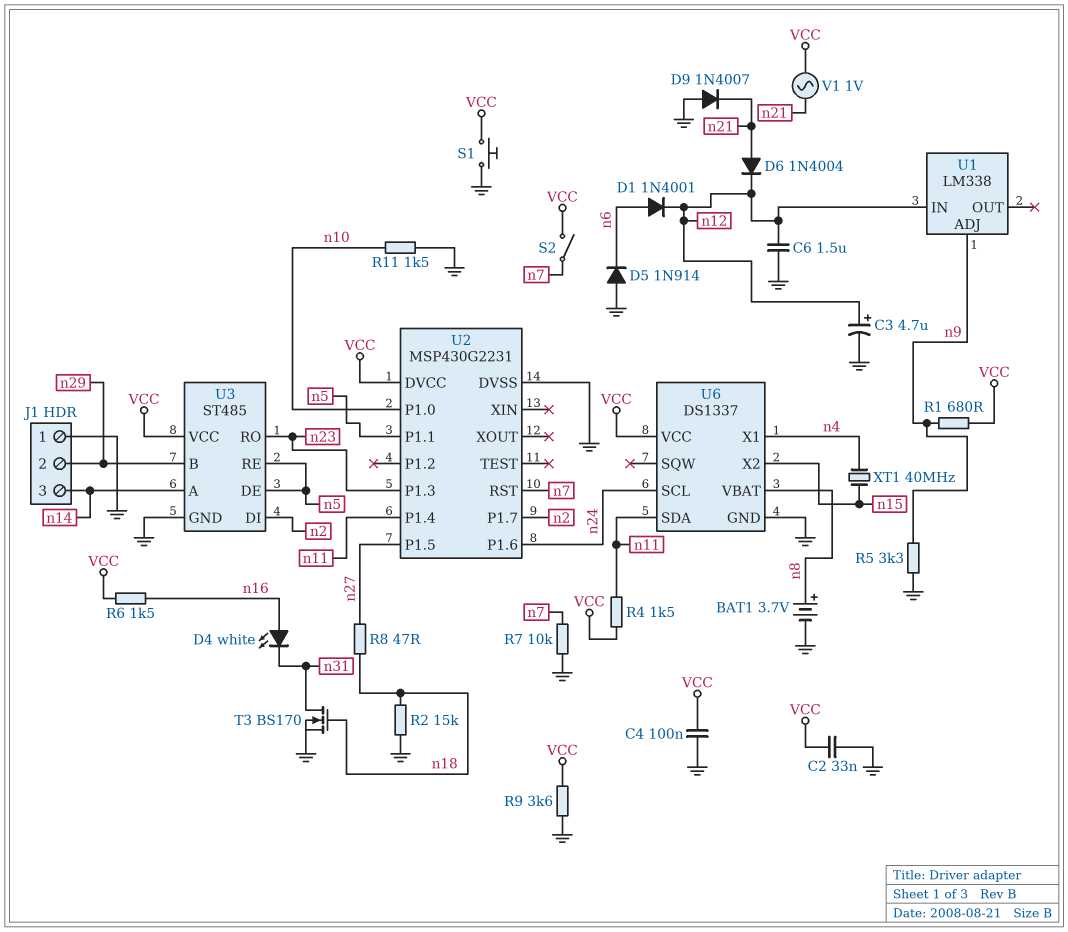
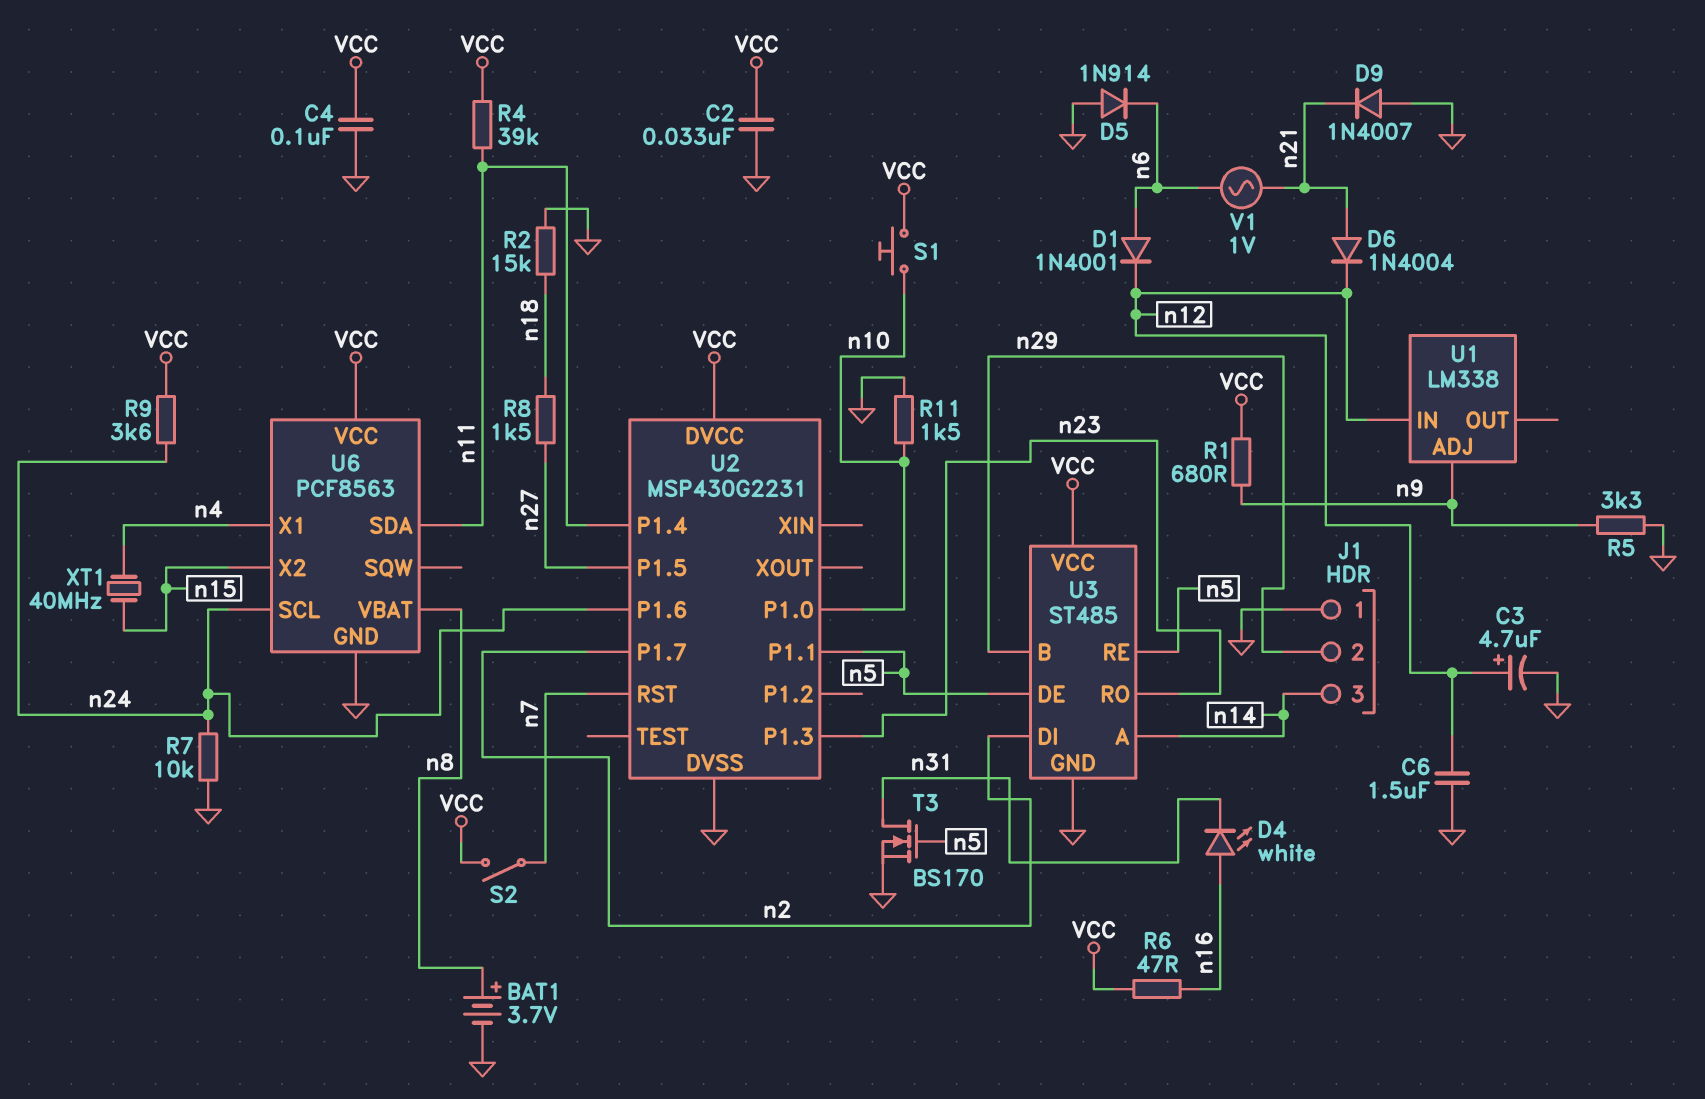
R4: 1.5k (VCC, n11) -> 39k (VCC, n11)
R6: 1.5k (VCC, n16) -> 47 (VCC, n16)
R7: 10k (GND, n7) -> 10k (GND, n24)
R8: 47 (n18, n27) -> 1.5k (n18, n27)
R9: 3.6k (GND, VCC) -> 3.6k (VCC, n24)
S1: button (GND, VCC) -> button (VCC, n10)
T3: NMOS BS170 (G n18, D n31, S GND) -> NMOS BS170 (G n5, D n31, S GND)
U6: DS1337 -> PCF8563
V1: AC 1V (VCC, n21) -> AC 1V (n6, n21)

